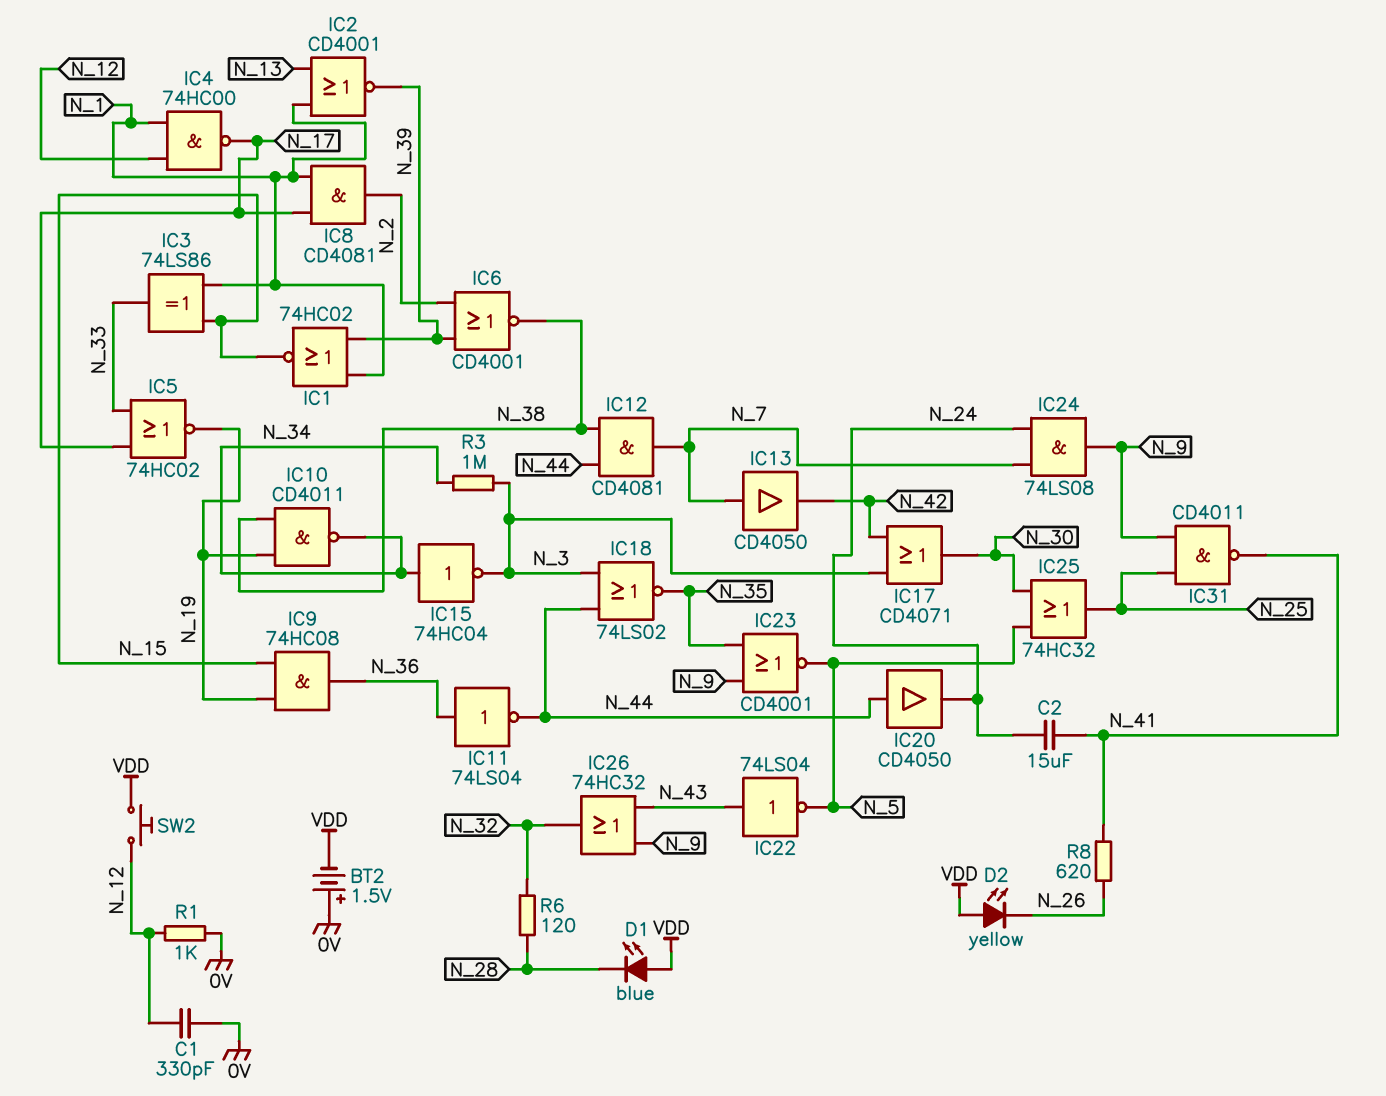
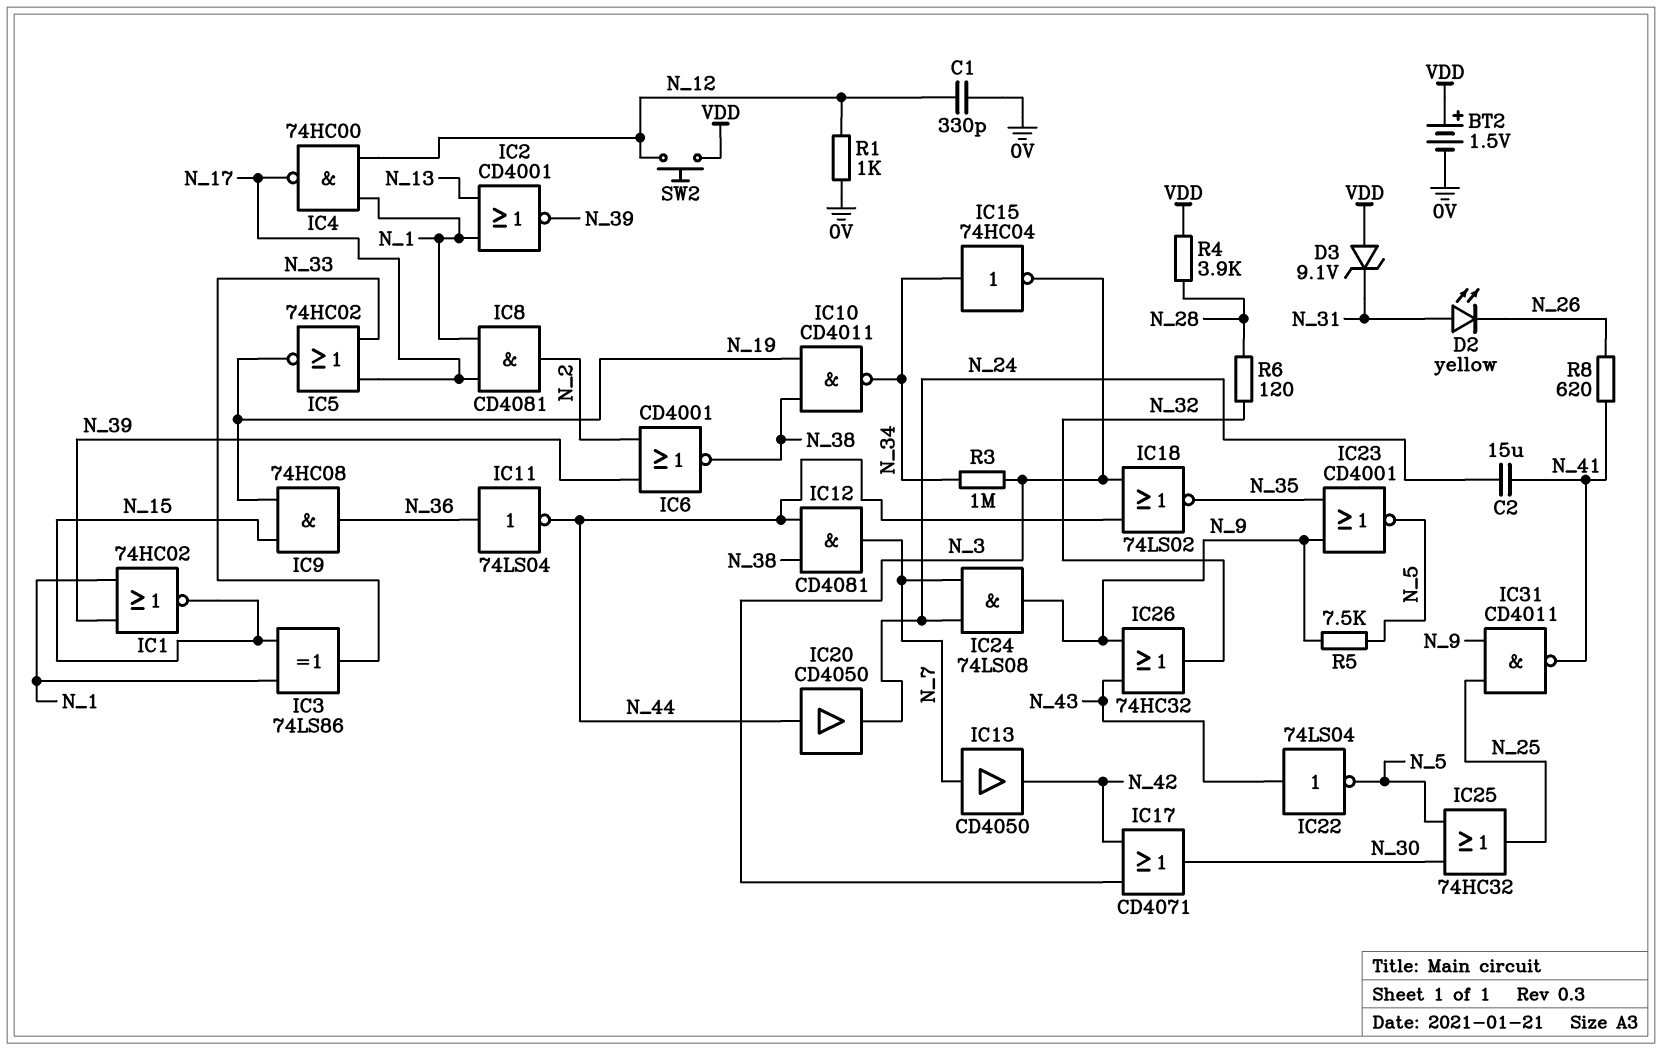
BT2: 1.5V (plus 0V, minus VDD) -> 1.5V (plus VDD, minus 0V)
D1: LED blue (A VDD, K N_28) -> none
D2: LED yellow (A VDD, K N_26) -> LED yellow (A N_31, K N_26)
D3: none -> zener 9.1V (A VDD, K N_31)
R4: none -> 3.9k (N_28, VDD)
R5: none -> 7.5k (N_5, N_9)

